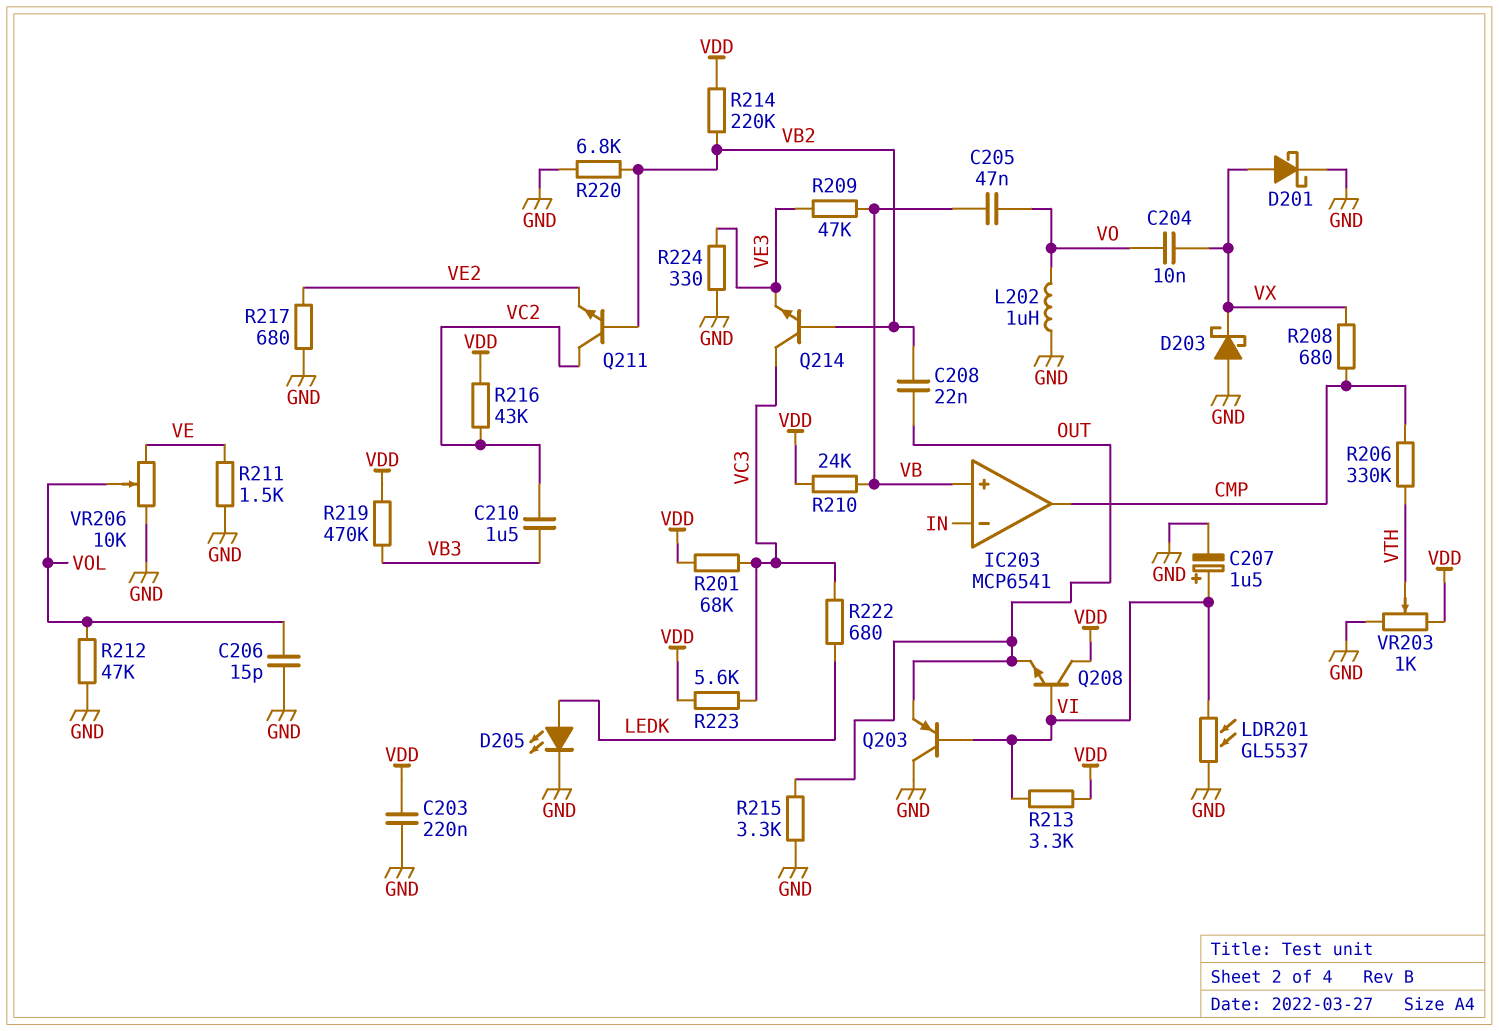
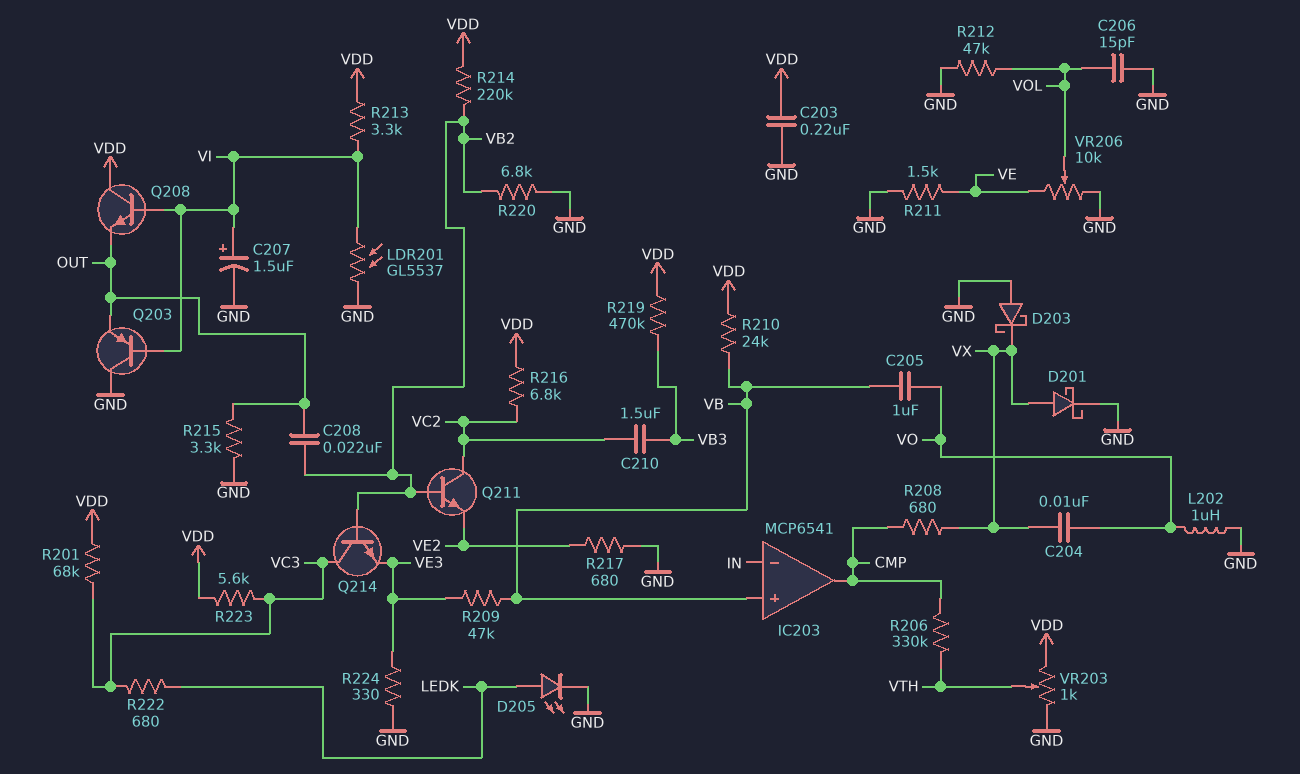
C205: 47nF (VB, VO) -> 1uF (VB, VO)
R216: 43k (VC2, VDD) -> 6.8k (VC2, VDD)

